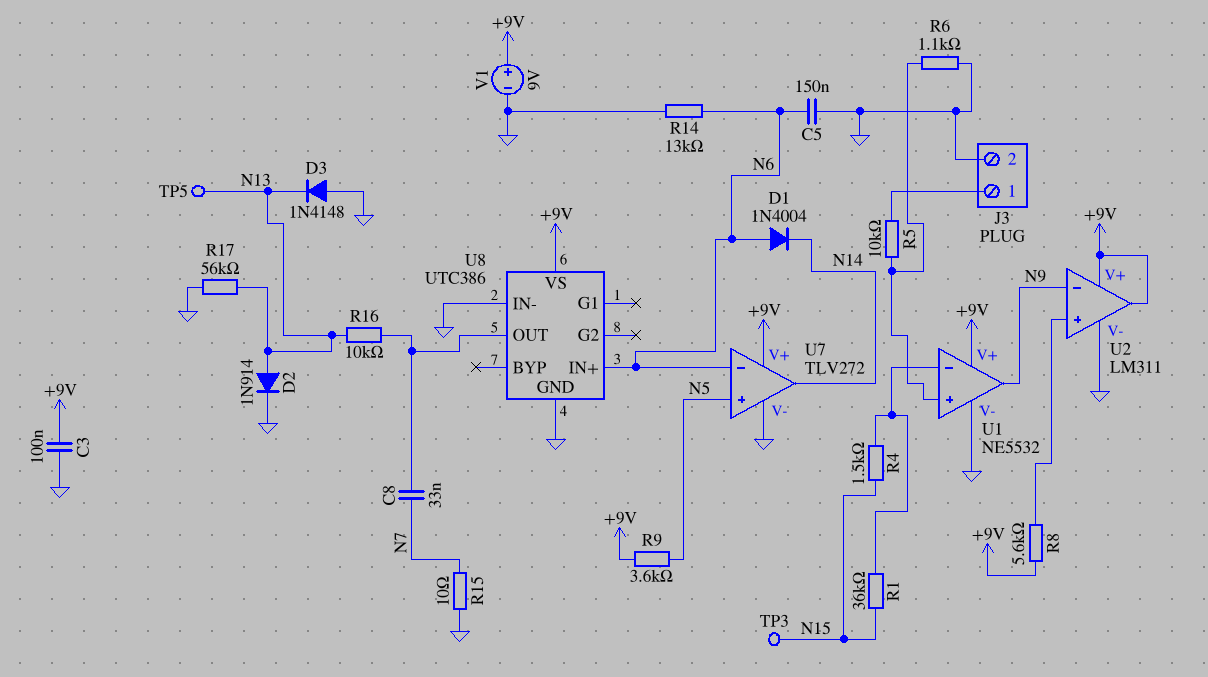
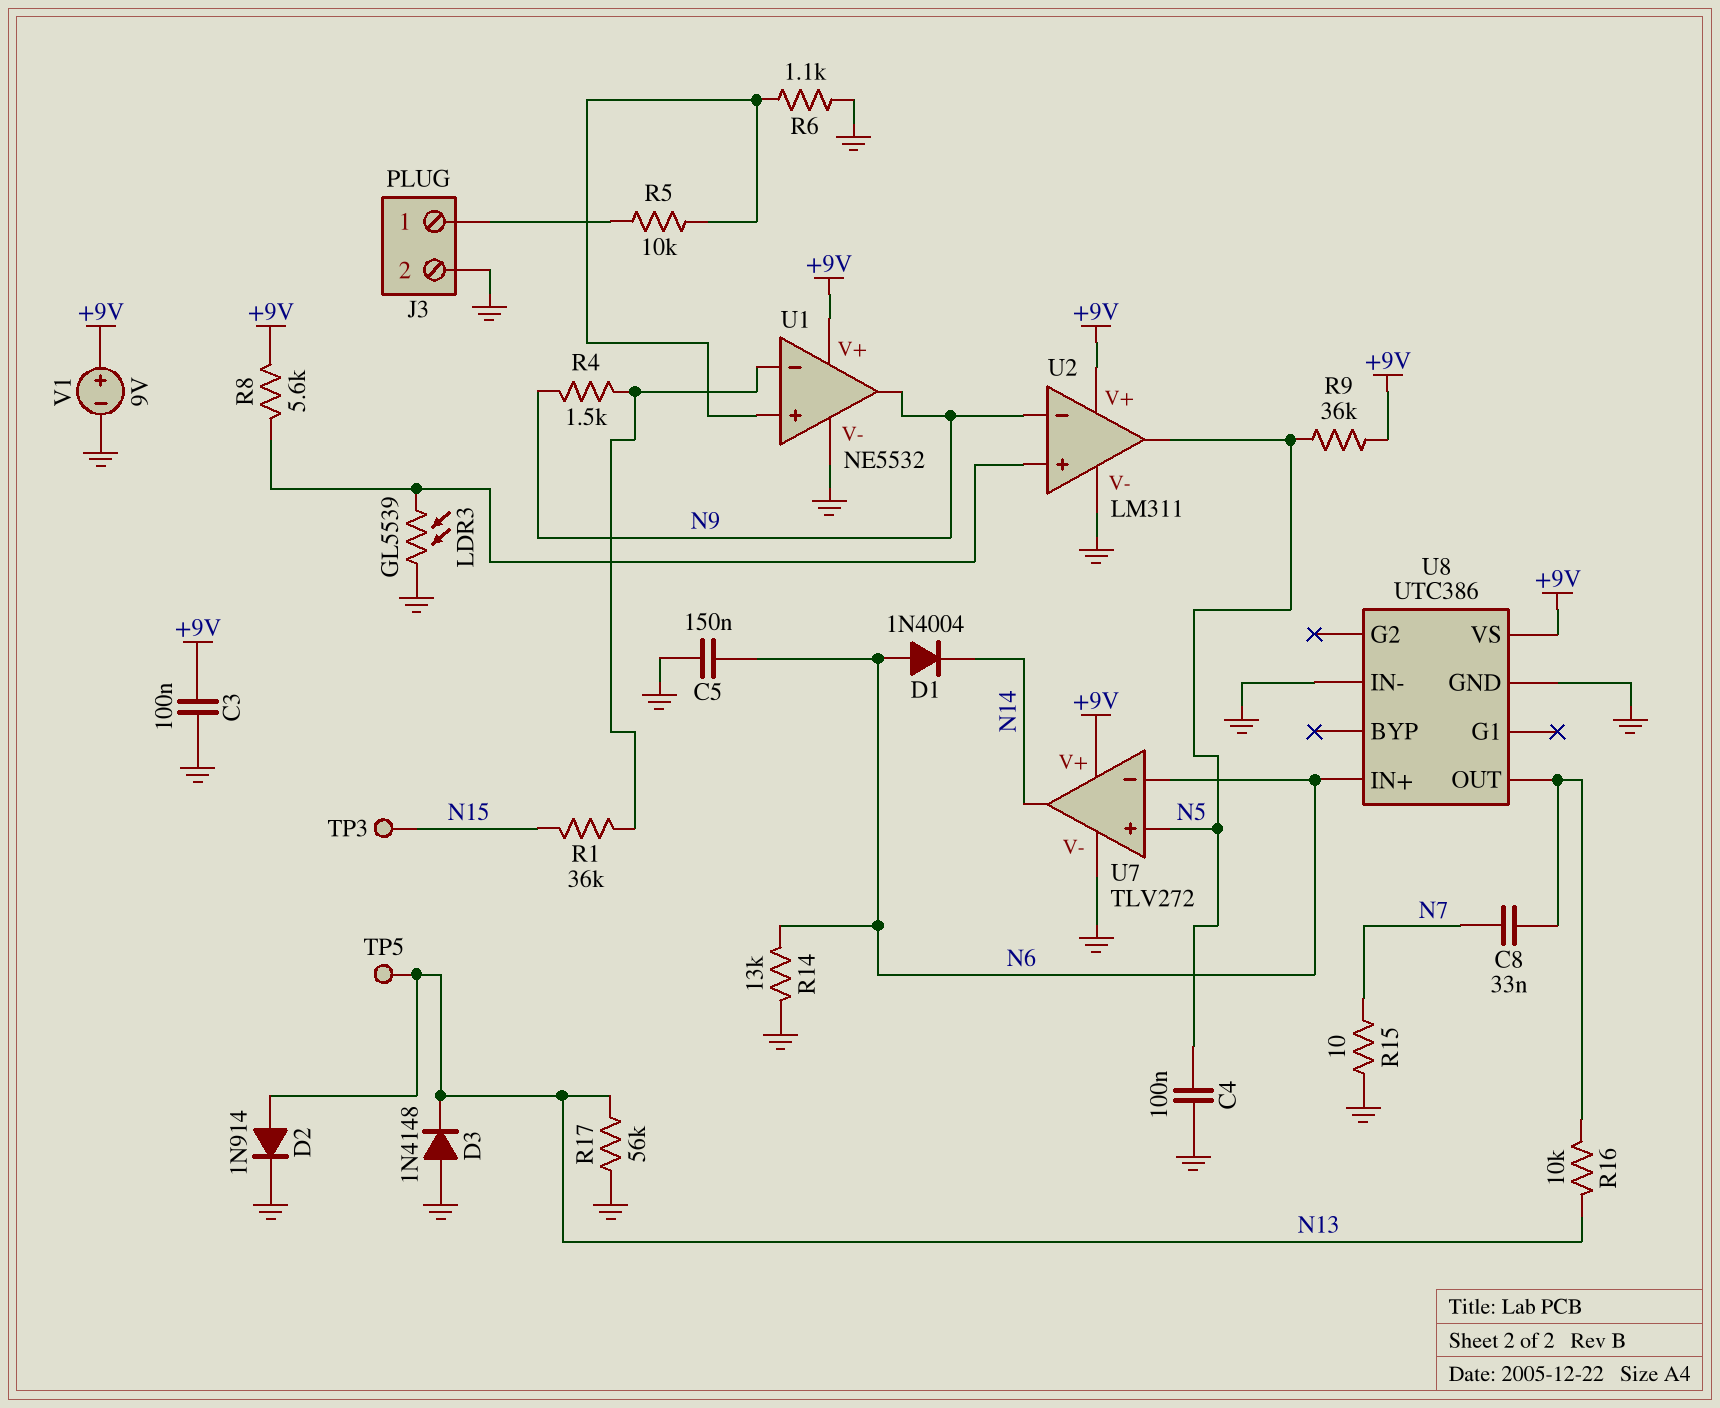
C4: none -> 100nF (GND, N5)
LDR3: none -> GL5539 (GND, U2/in+)
R4: 1.5k (N15, U1/in-) -> 1.5k (N9, U1/in-)
R9: 3.6k (+9V, N5) -> 36k (+9V, N5)
U2 pin out: +9V -> N5

